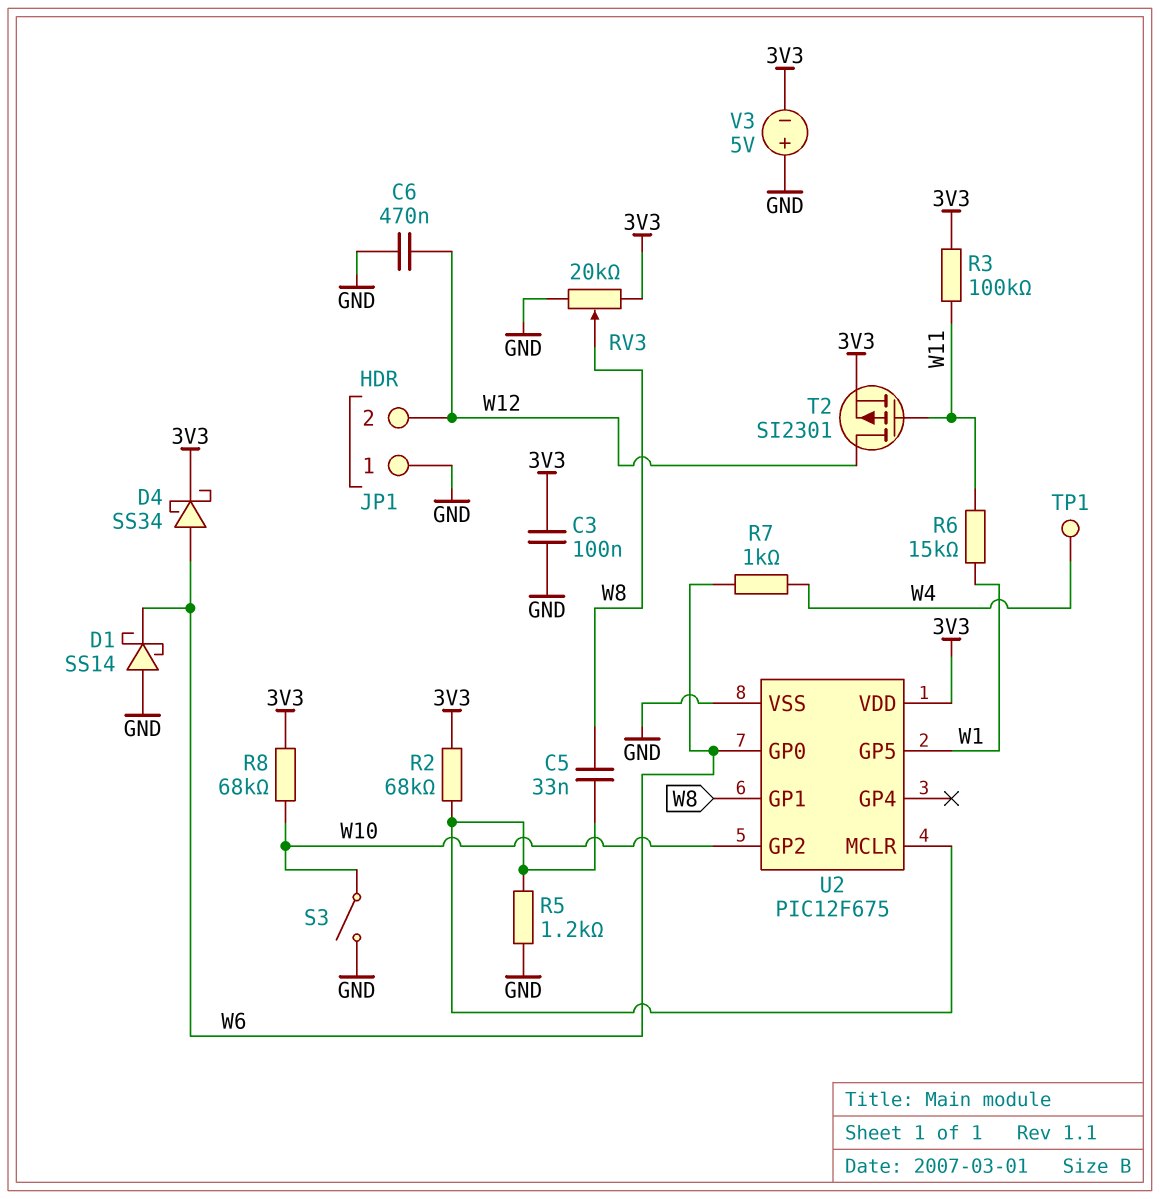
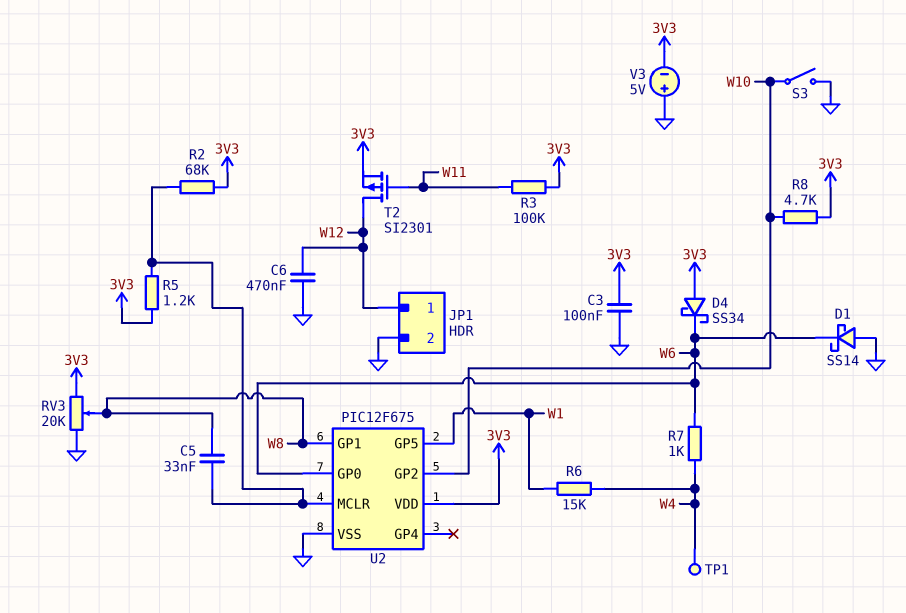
D4: schottky SS34 (A W6, K 3V3) -> schottky SS34 (A 3V3, K W6)
JP1 pin 1: GND -> W12
JP1 pin 2: W12 -> GND
R5: 1.2k (GND, U2/MCLR) -> 1.2k (3V3, U2/MCLR)
R6: 15k (W1, W11) -> 15k (W1, W4)
R8: 68k (3V3, W10) -> 4.7k (3V3, W10)

